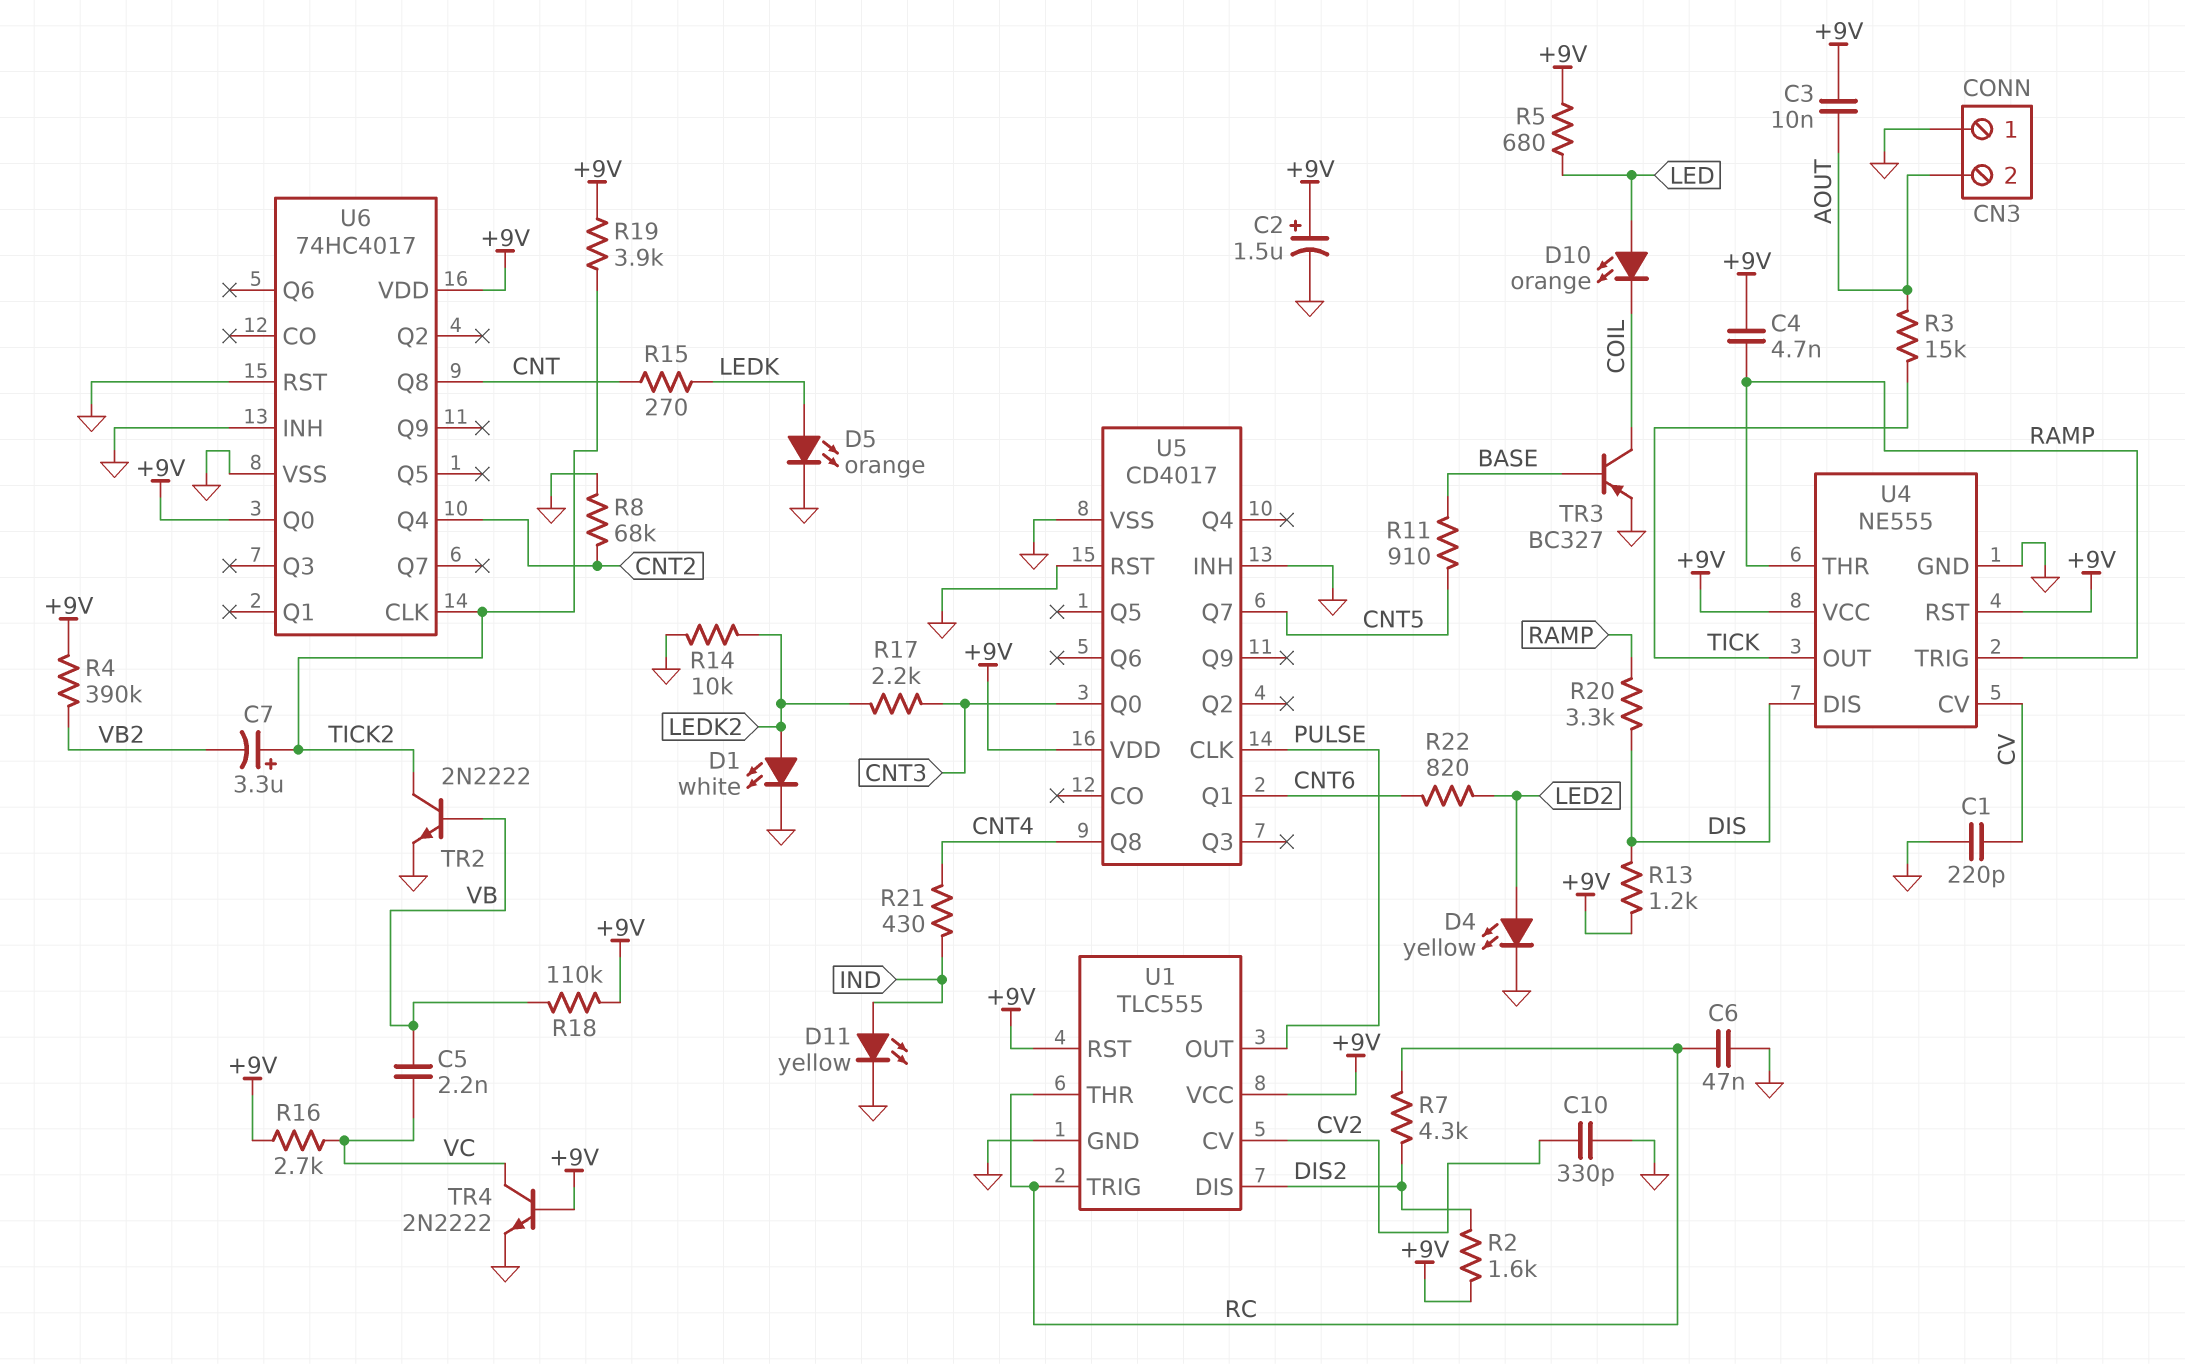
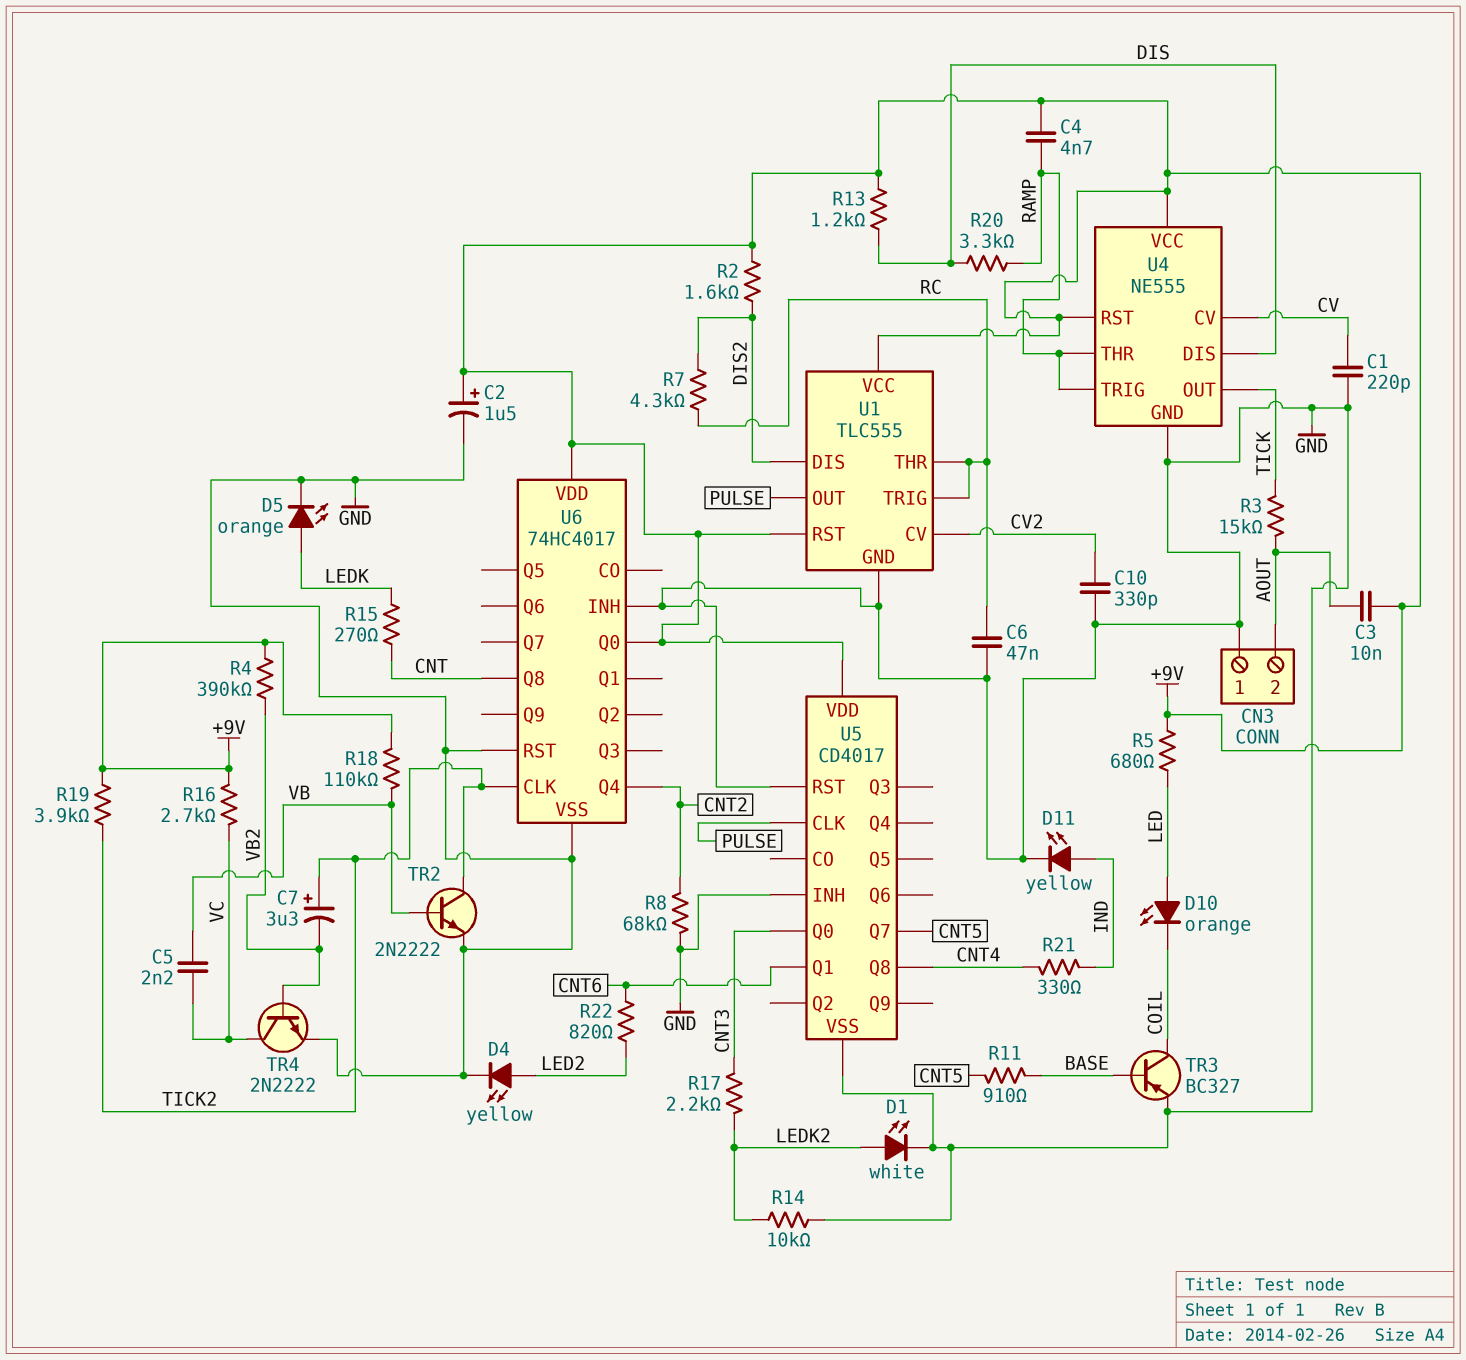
R21: 430 (CNT4, IND) -> 330 (CNT4, IND)
TR4: NPN 2N2222 (B +9V, C VC, E GND) -> NPN 2N2222 (B VB2, C VC, E GND)

